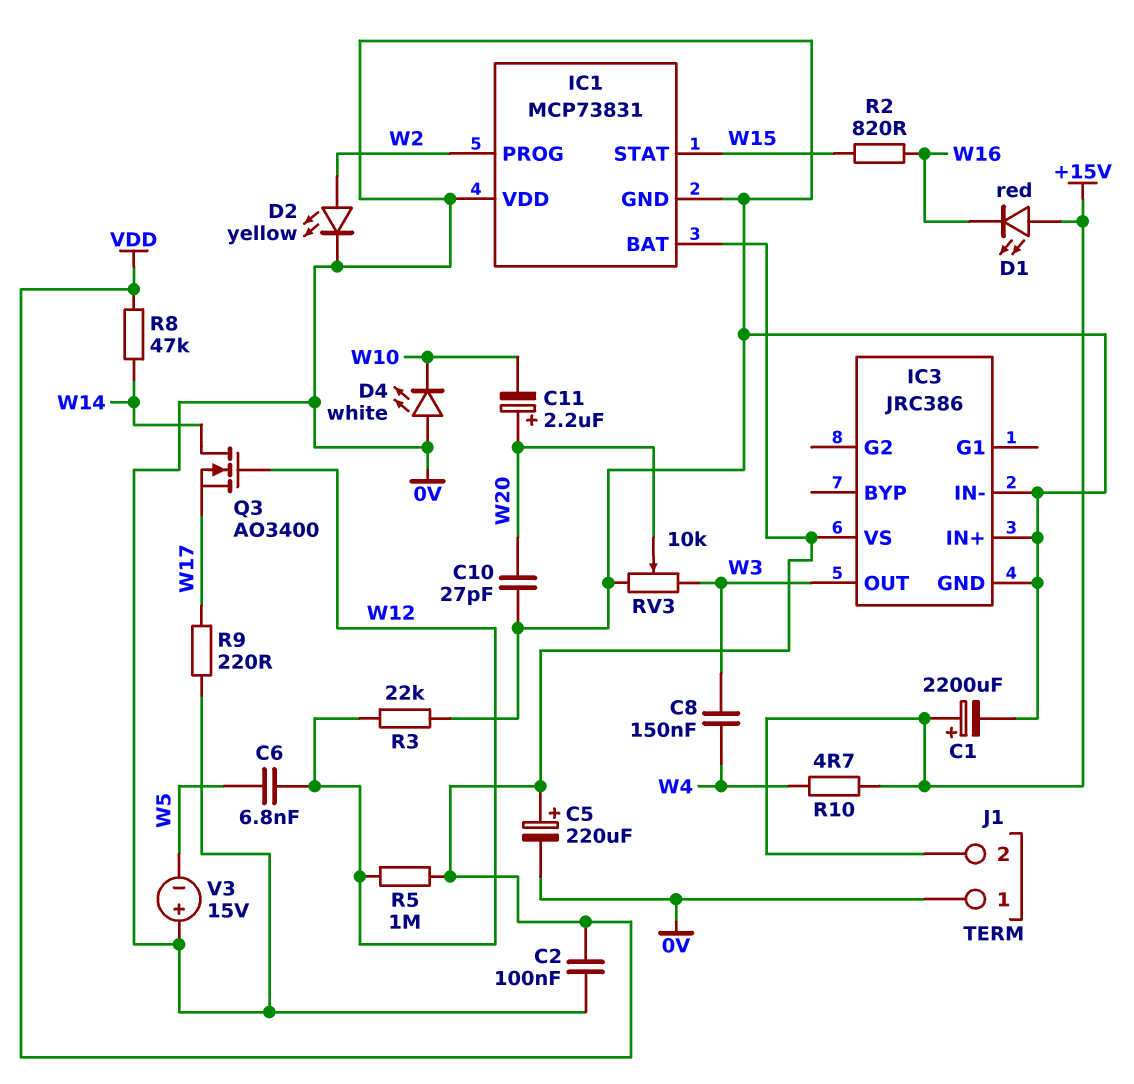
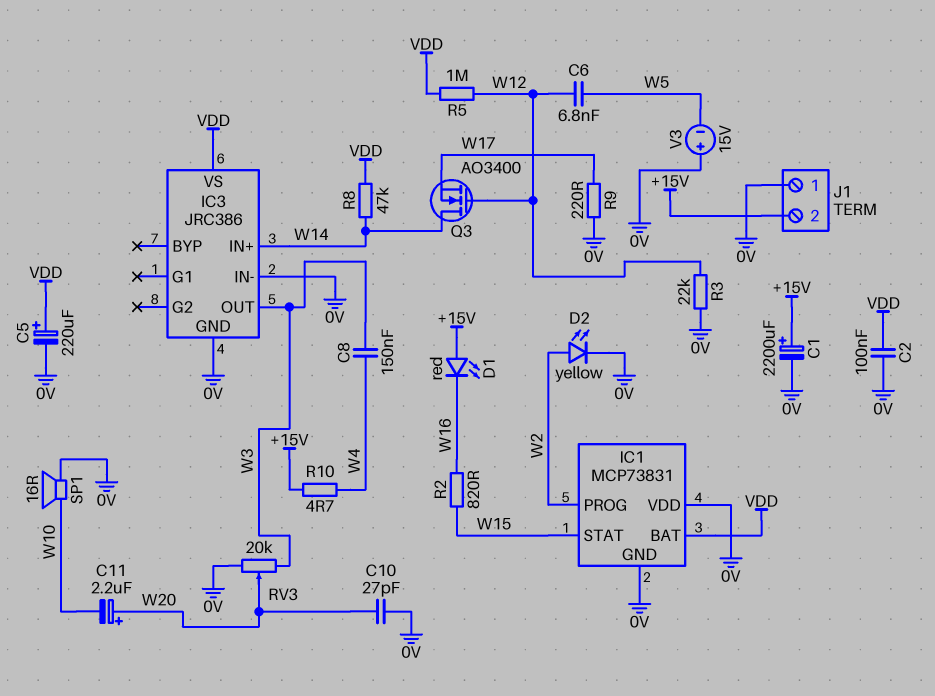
D4: LED white (A 0V, K W10) -> none
IC3 pin IN+: 0V -> W14
RV3: 10k (0V, W3, wiper W20) -> 20k (0V, W3, wiper W20)
SP1: none -> speaker 16R (0V, W10)

